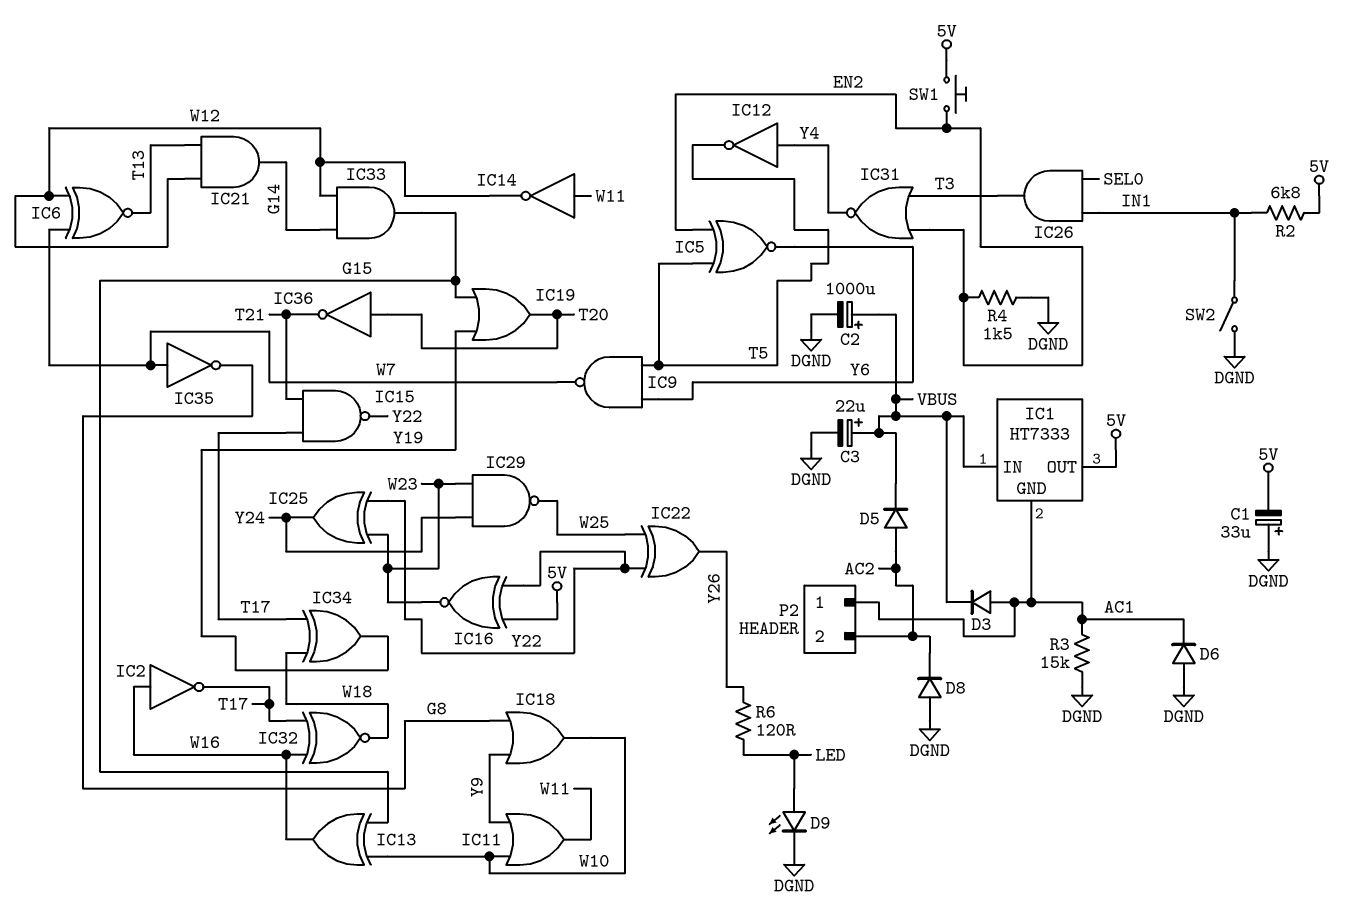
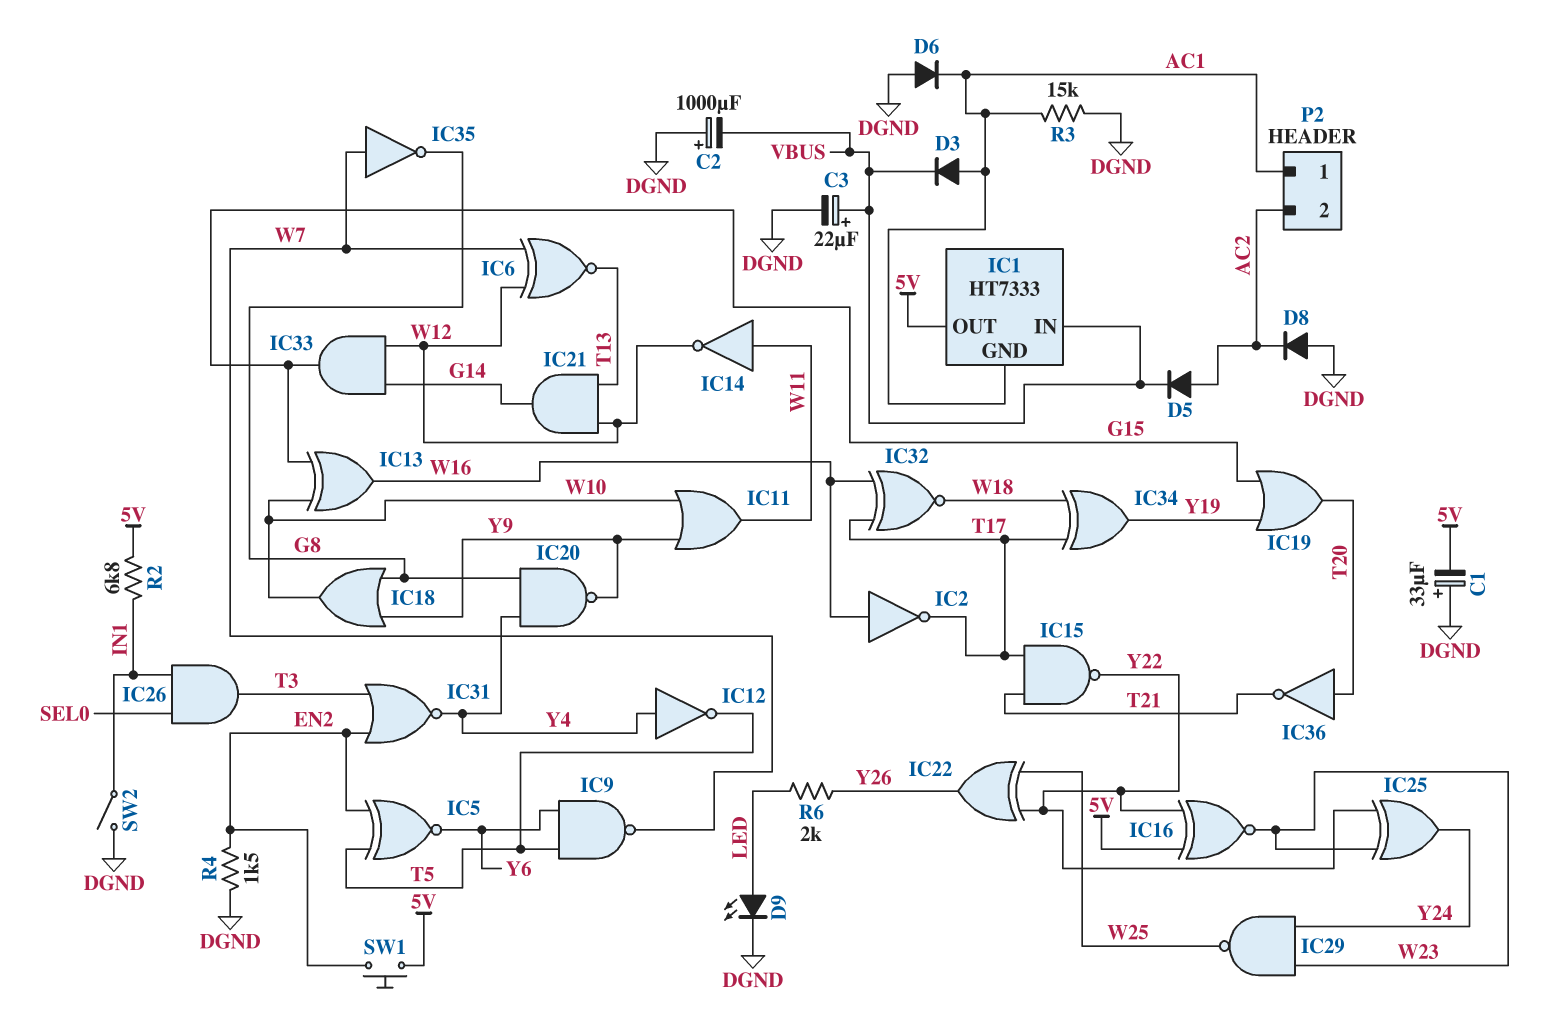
C2: 1000uF (plus VBUS, minus DGND) -> 1000uF (plus DGND, minus VBUS)
IC20: none -> NAND (in G8, in Y4, out Y9)
R6: 120 (LED, Y26) -> 2k (LED, Y26)

